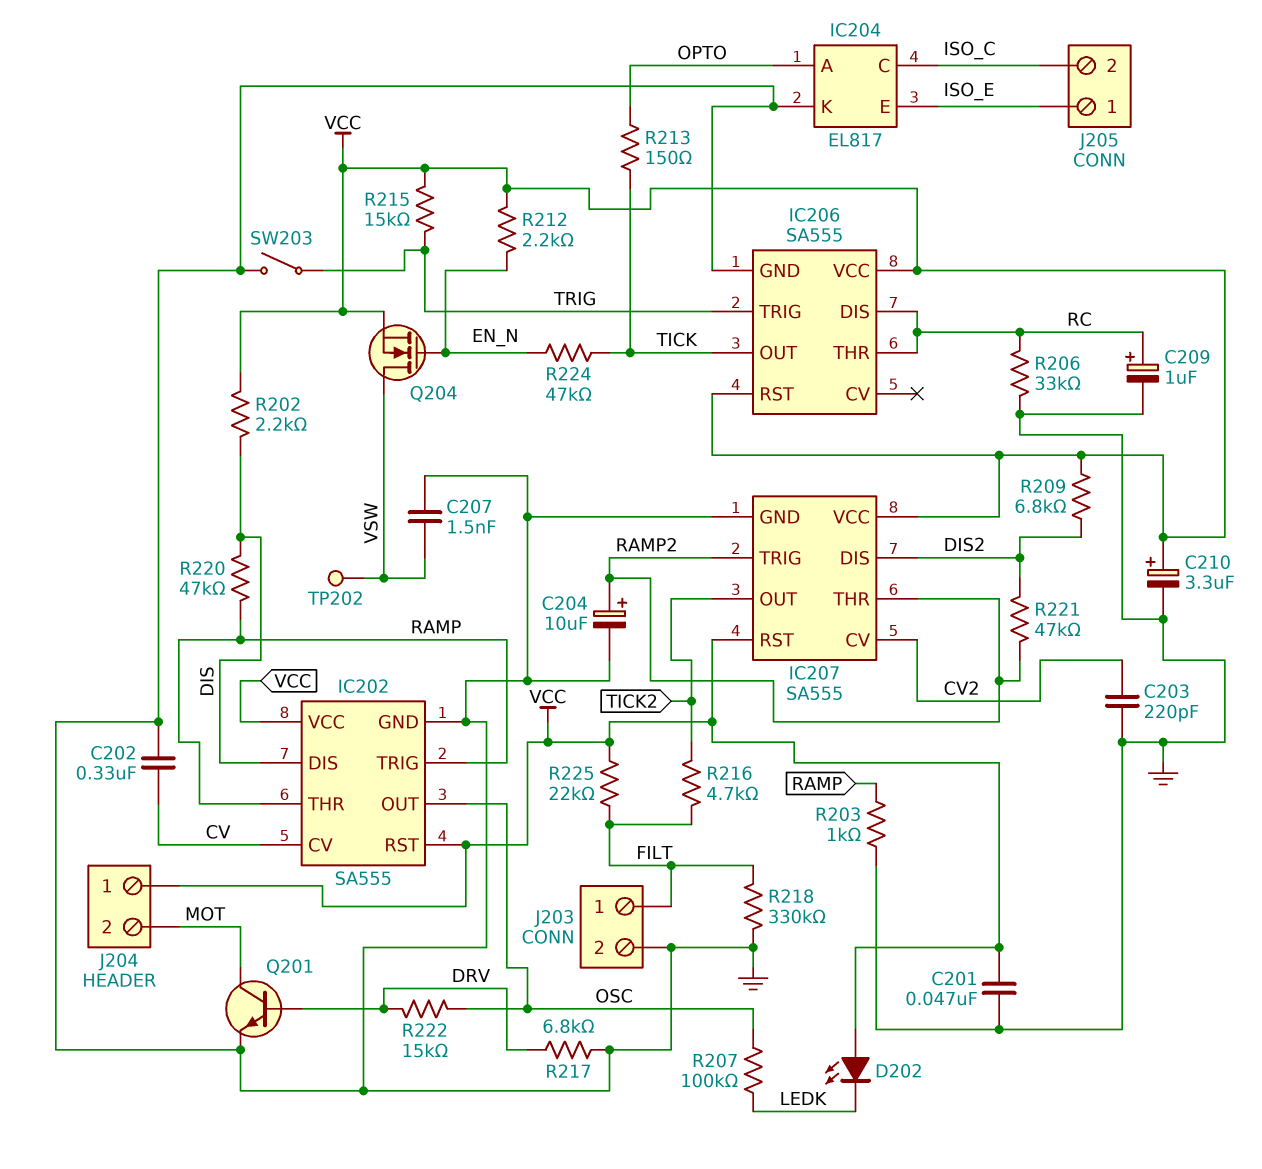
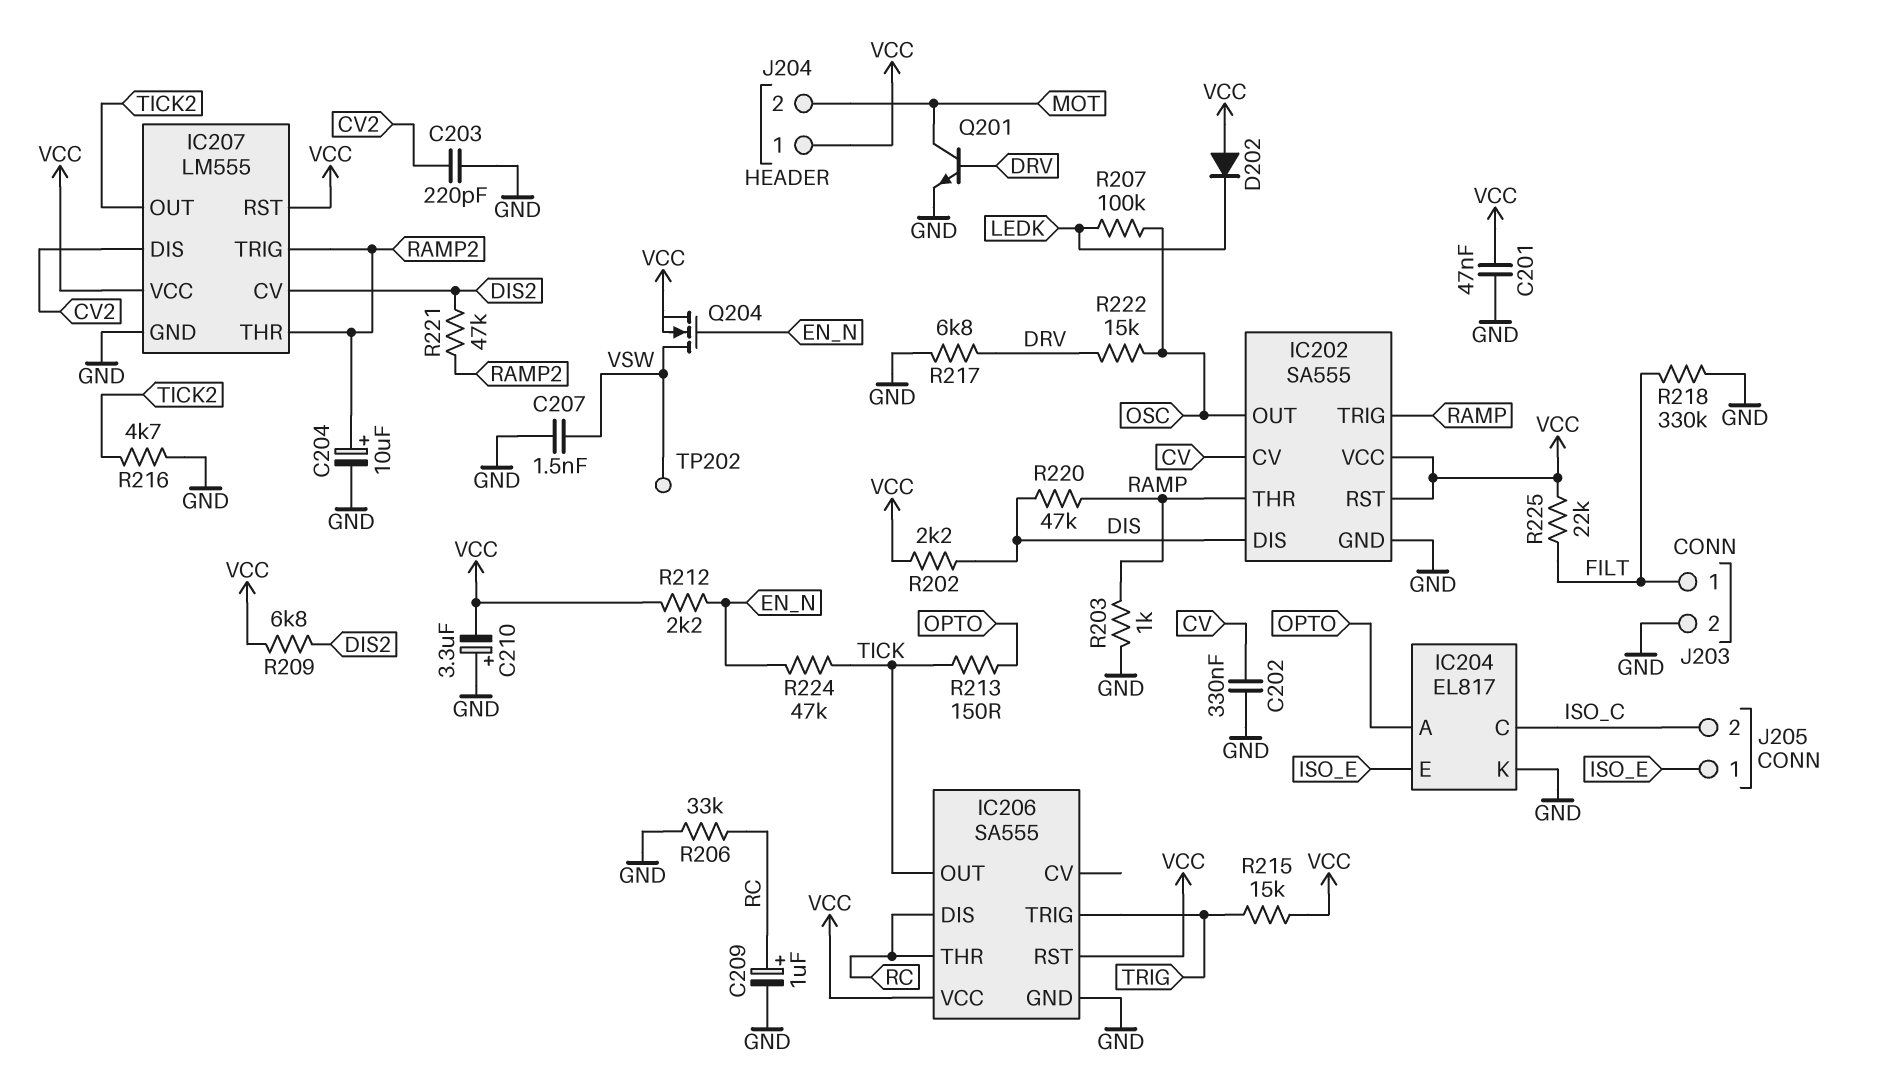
C210: 3.3uF (plus VCC, minus GND) -> 3.3uF (plus GND, minus VCC)
D202: LED (A VCC, K LEDK) -> diode (A VCC, K LEDK)
IC207: SA555 -> LM555
IC207 pin CV: CV2 -> DIS2
IC207 pin DIS: DIS2 -> CV2
R216: 4.7k (FILT, TICK2) -> 4.7k (GND, TICK2)
SW203: switch (GND, TRIG) -> none

